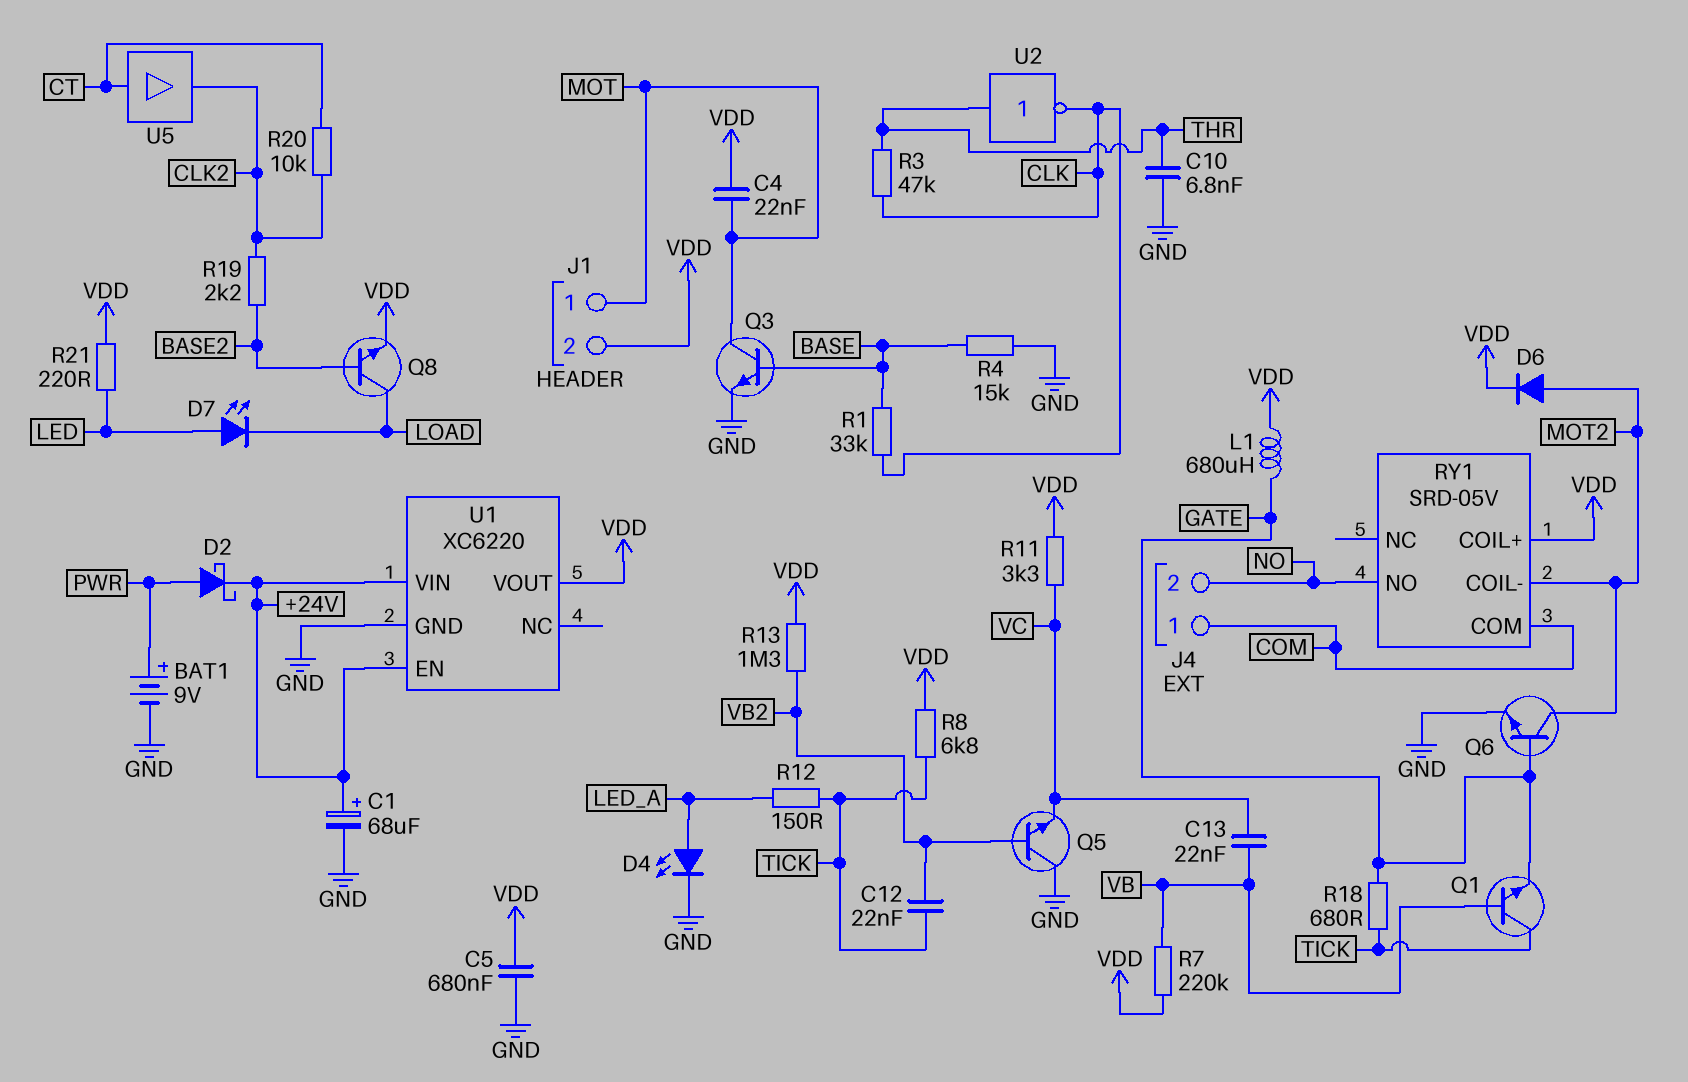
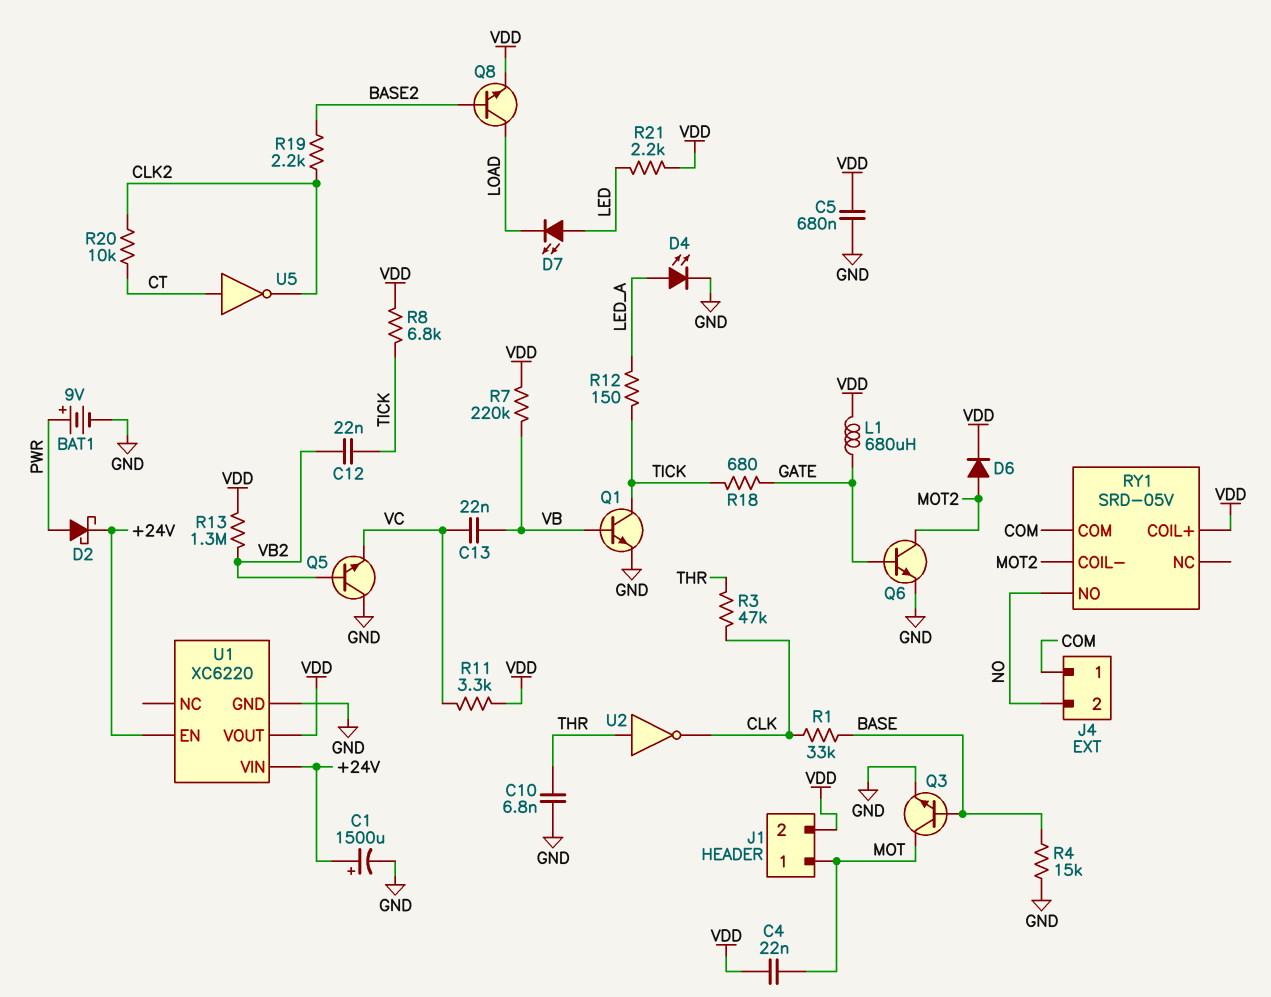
C1: 68uF (plus +24V, minus GND) -> 1500uF (plus +24V, minus GND)
Q1: NPN (B VB, C TICK, E GATE) -> NPN (B VB, C TICK, E GND)
R21: 220 (LED, VDD) -> 2.2k (LED, VDD)
U5: buffer (in CT, out CLK2) -> NOT (in CT, out CLK2)

